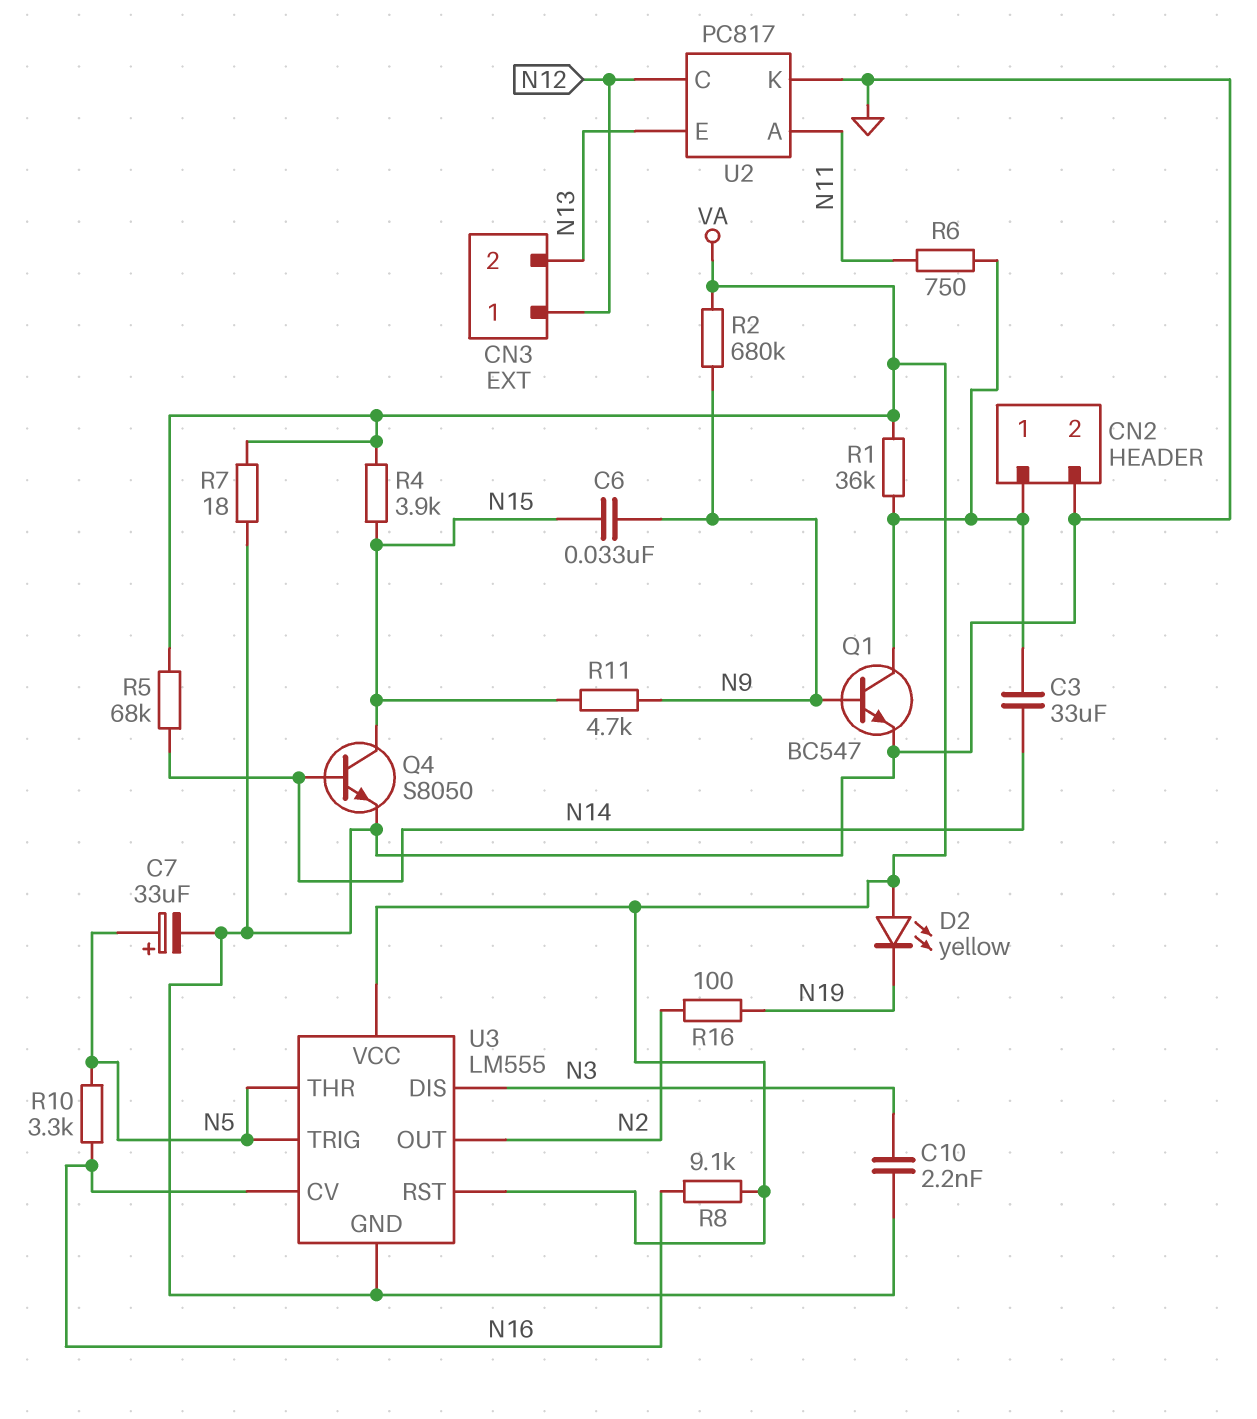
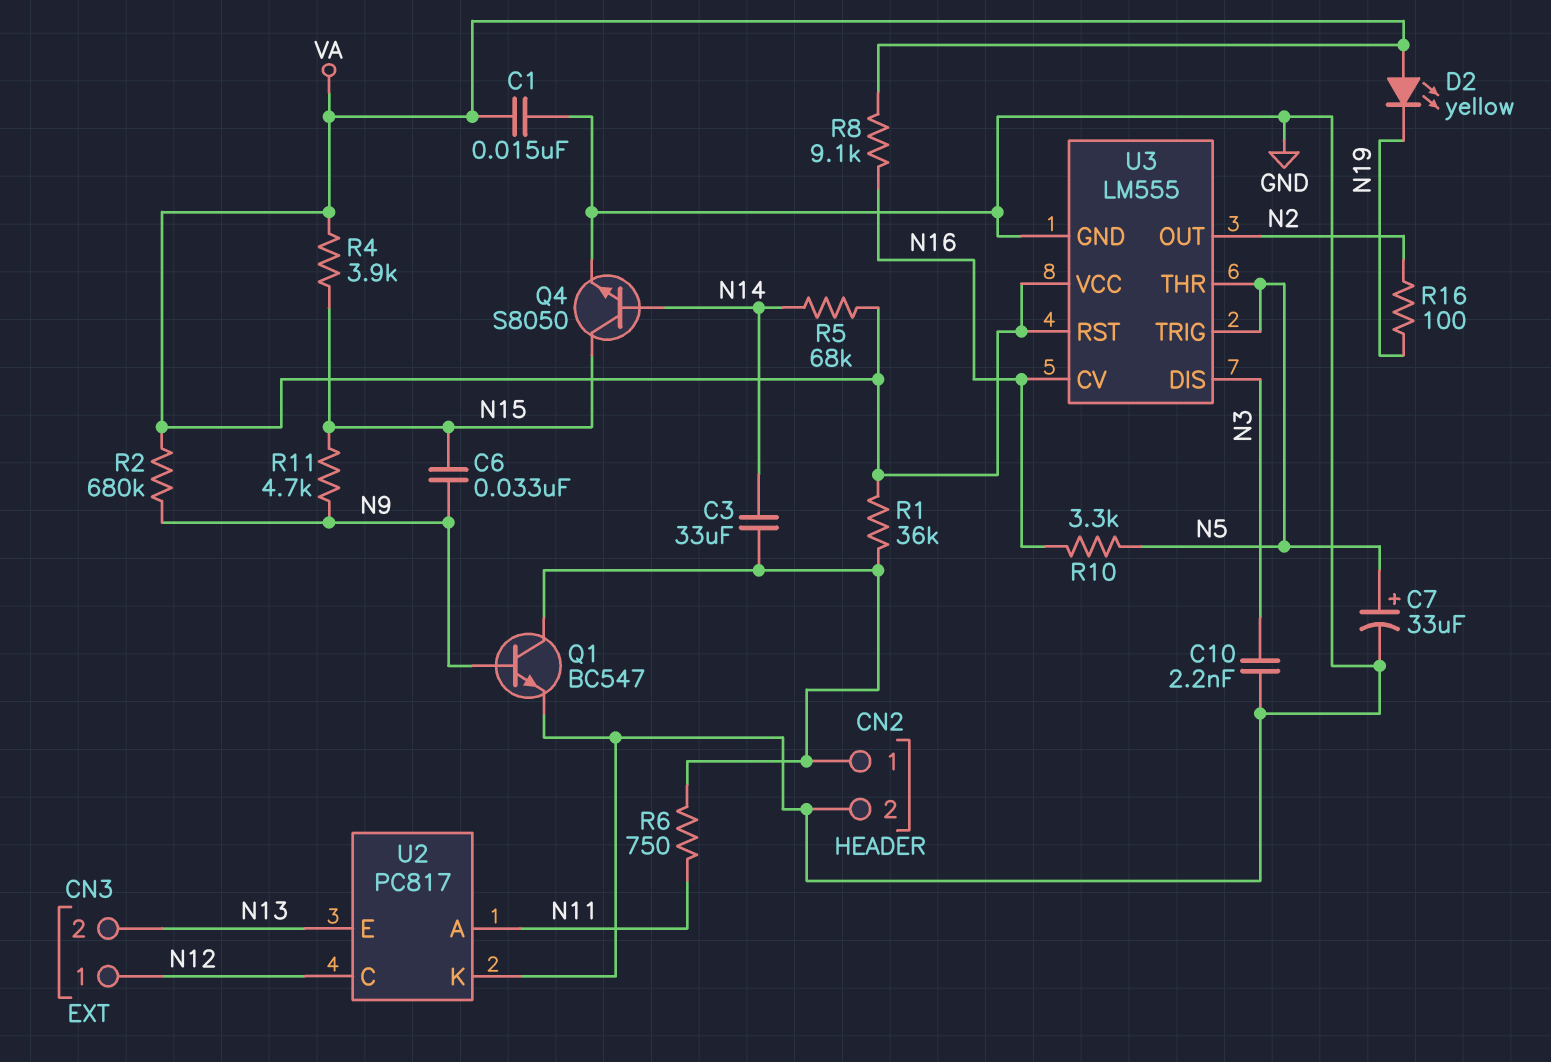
C1: none -> 15nF (GND, VA)
R7: 18 (GND, VA) -> none

